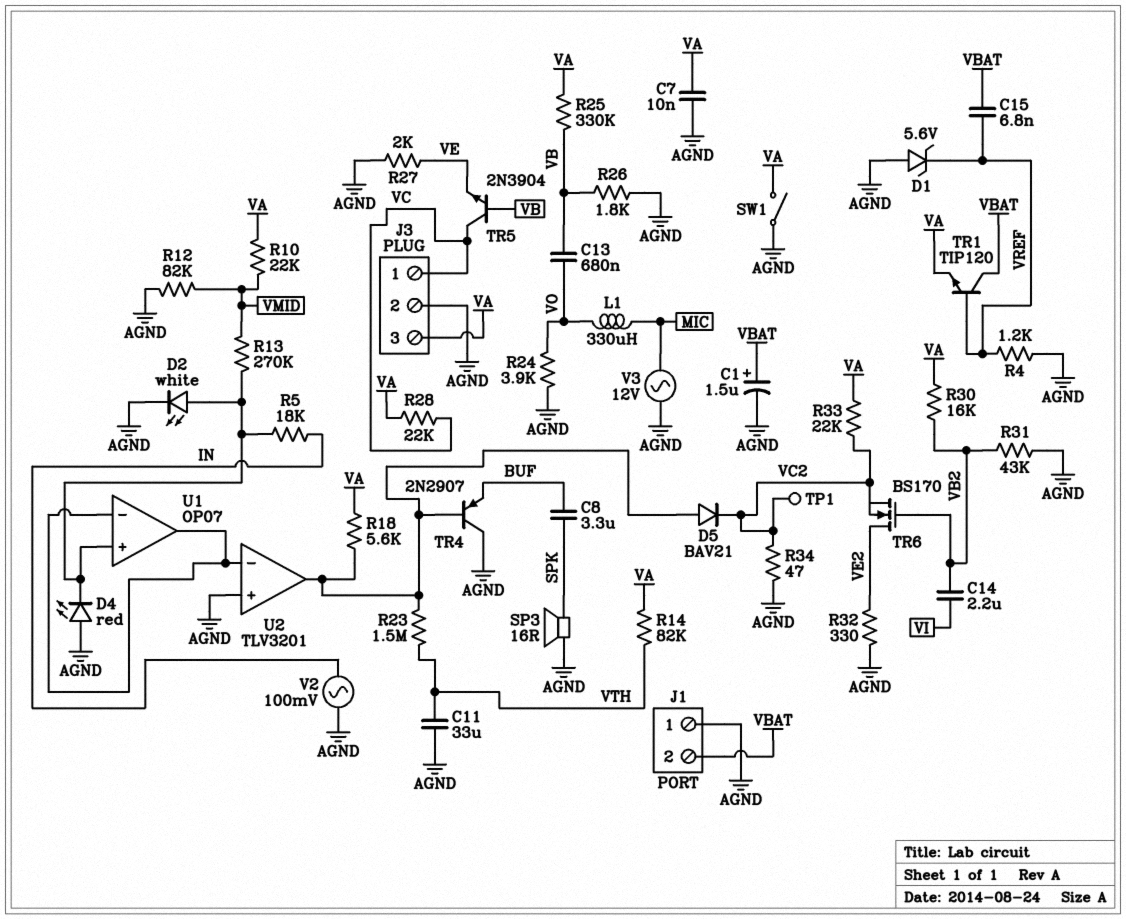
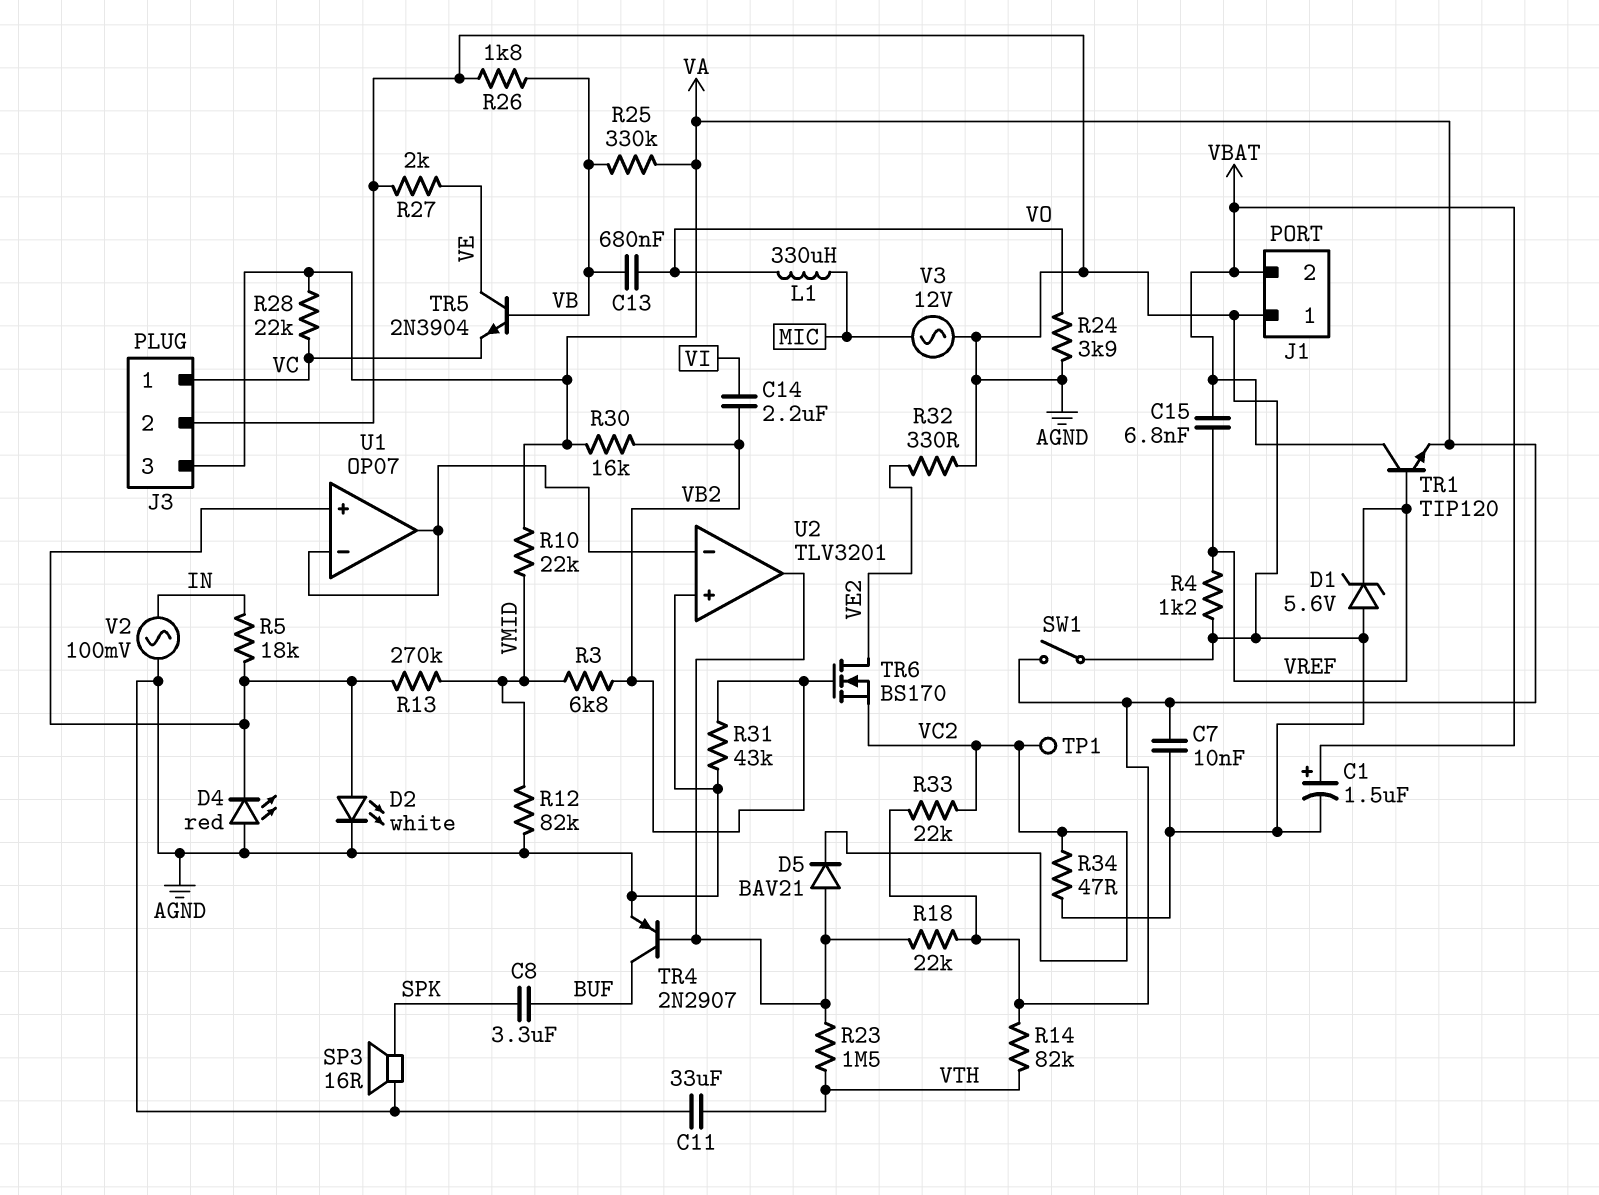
R3: none -> 6.8k (VB2, VMID)
R18: 5.6k (U2/out, VA) -> 22k (U2/out, VA)
TR4: PNP 2N2907 (B U2/out, C AGND, E BUF) -> PNP 2N2907 (B U2/out, C BUF, E AGND)
TR5: NPN 2N3904 (B VB, C VC, E VE) -> NPN 2N3904 (B VB, C VE, E VC)

